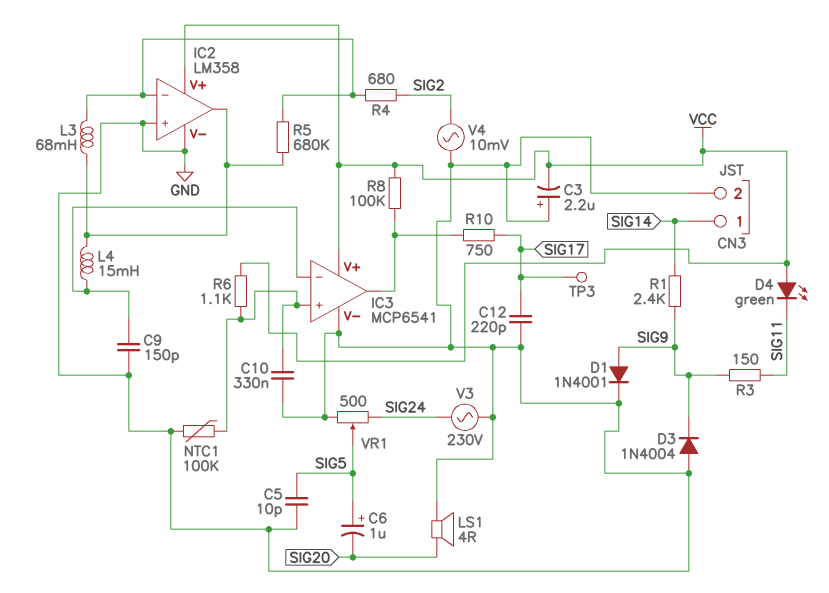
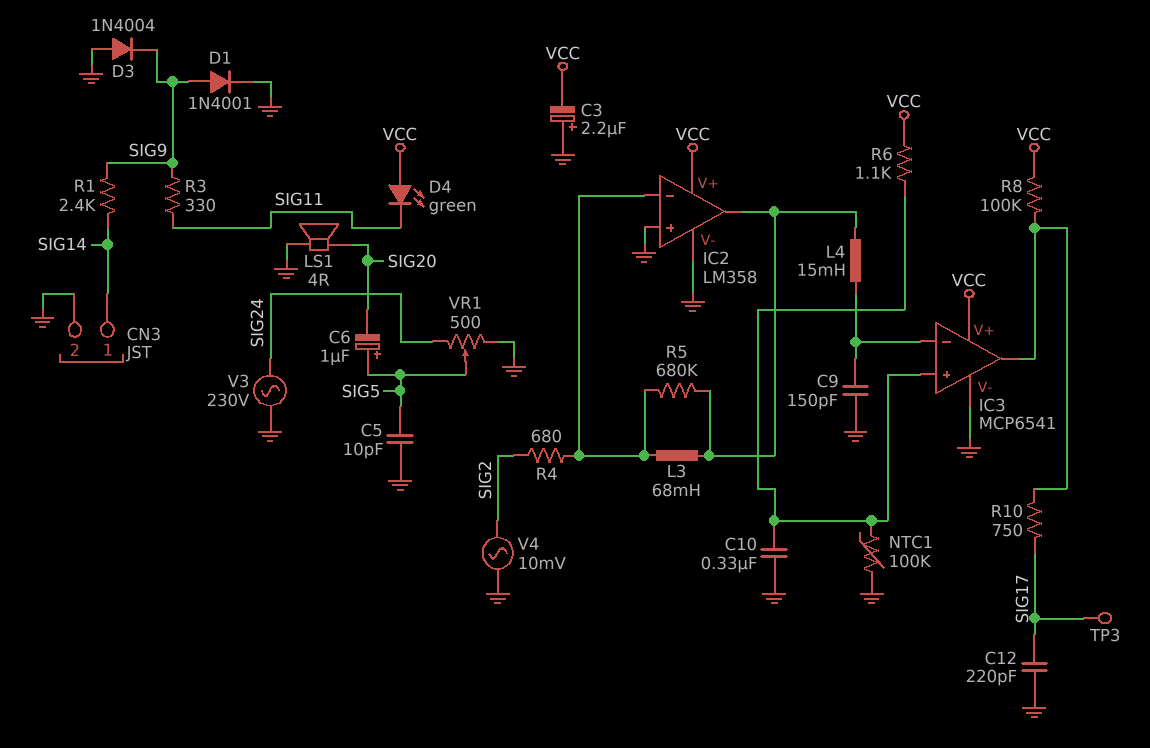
R3: 150 (SIG9, SIG11) -> 330 (SIG9, SIG11)

